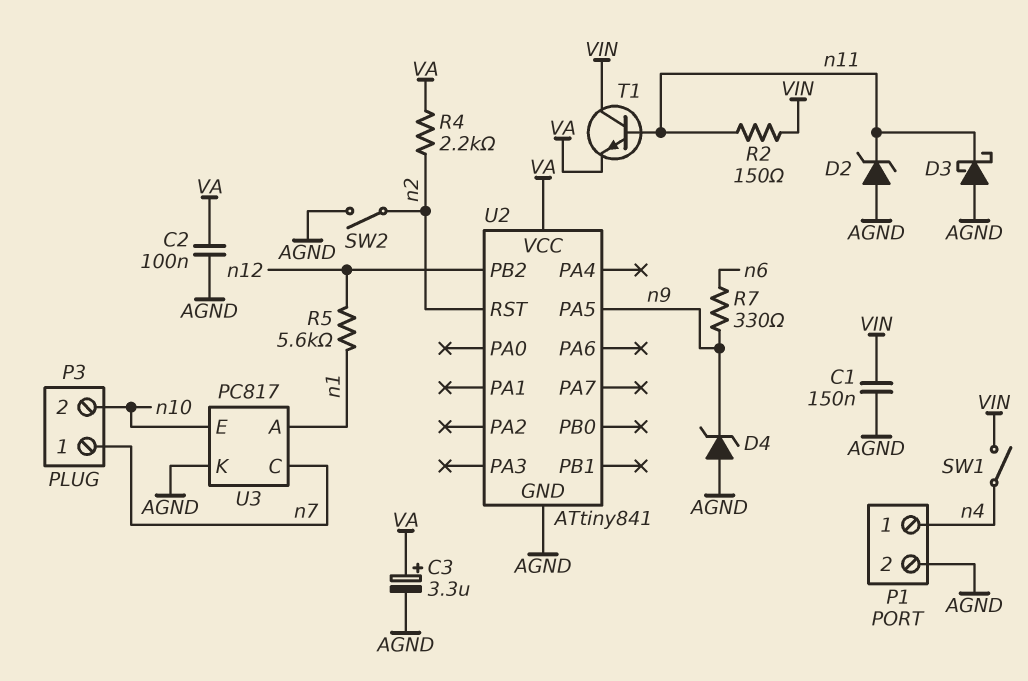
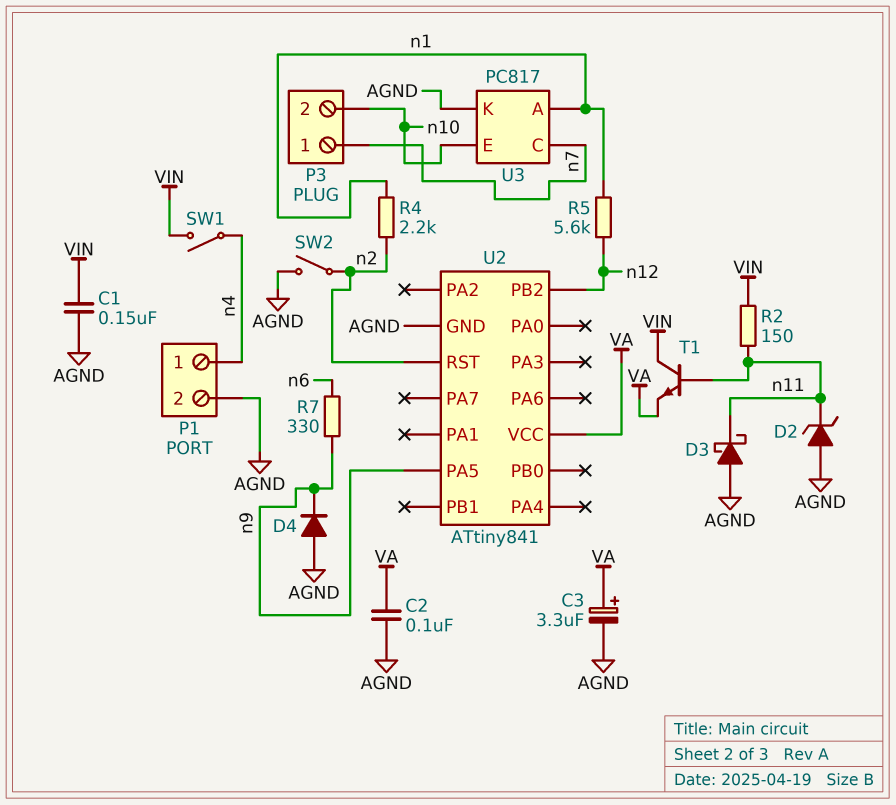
D4: zener (A AGND, K n9) -> diode (A AGND, K n9)
R4: 2.2k (VA, n2) -> 2.2k (n1, n2)

